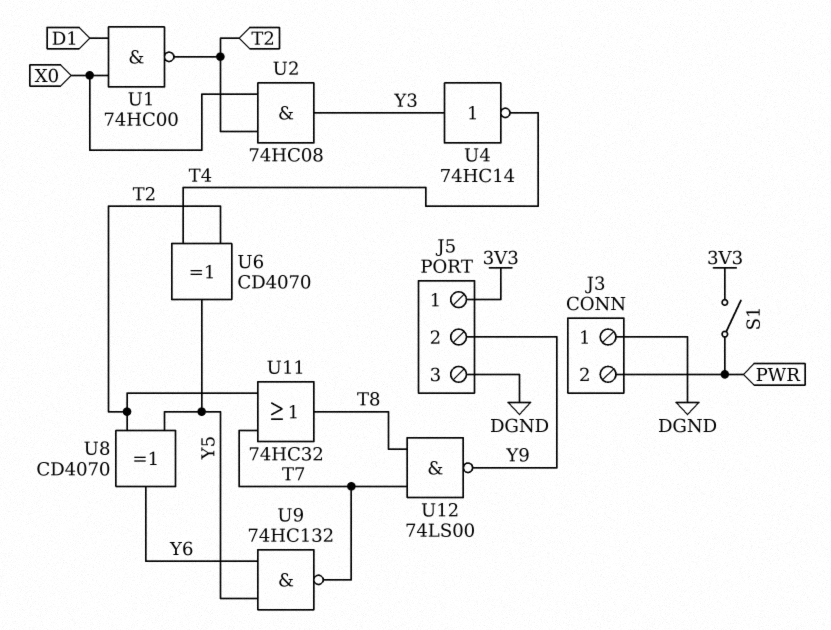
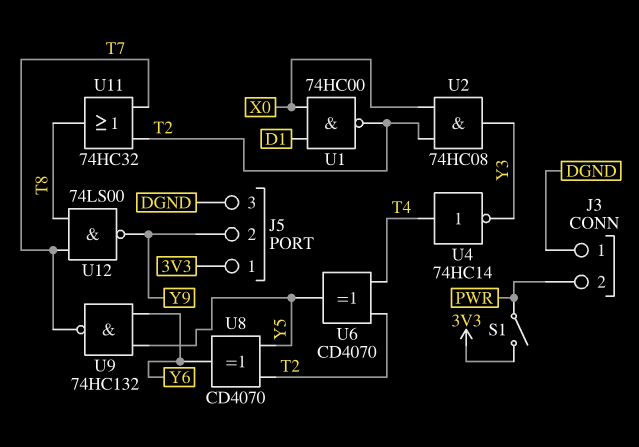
U4: NOT 74HC14 (in Y3, out T4) -> NOT 74HC14 (in T4, out Y3)

